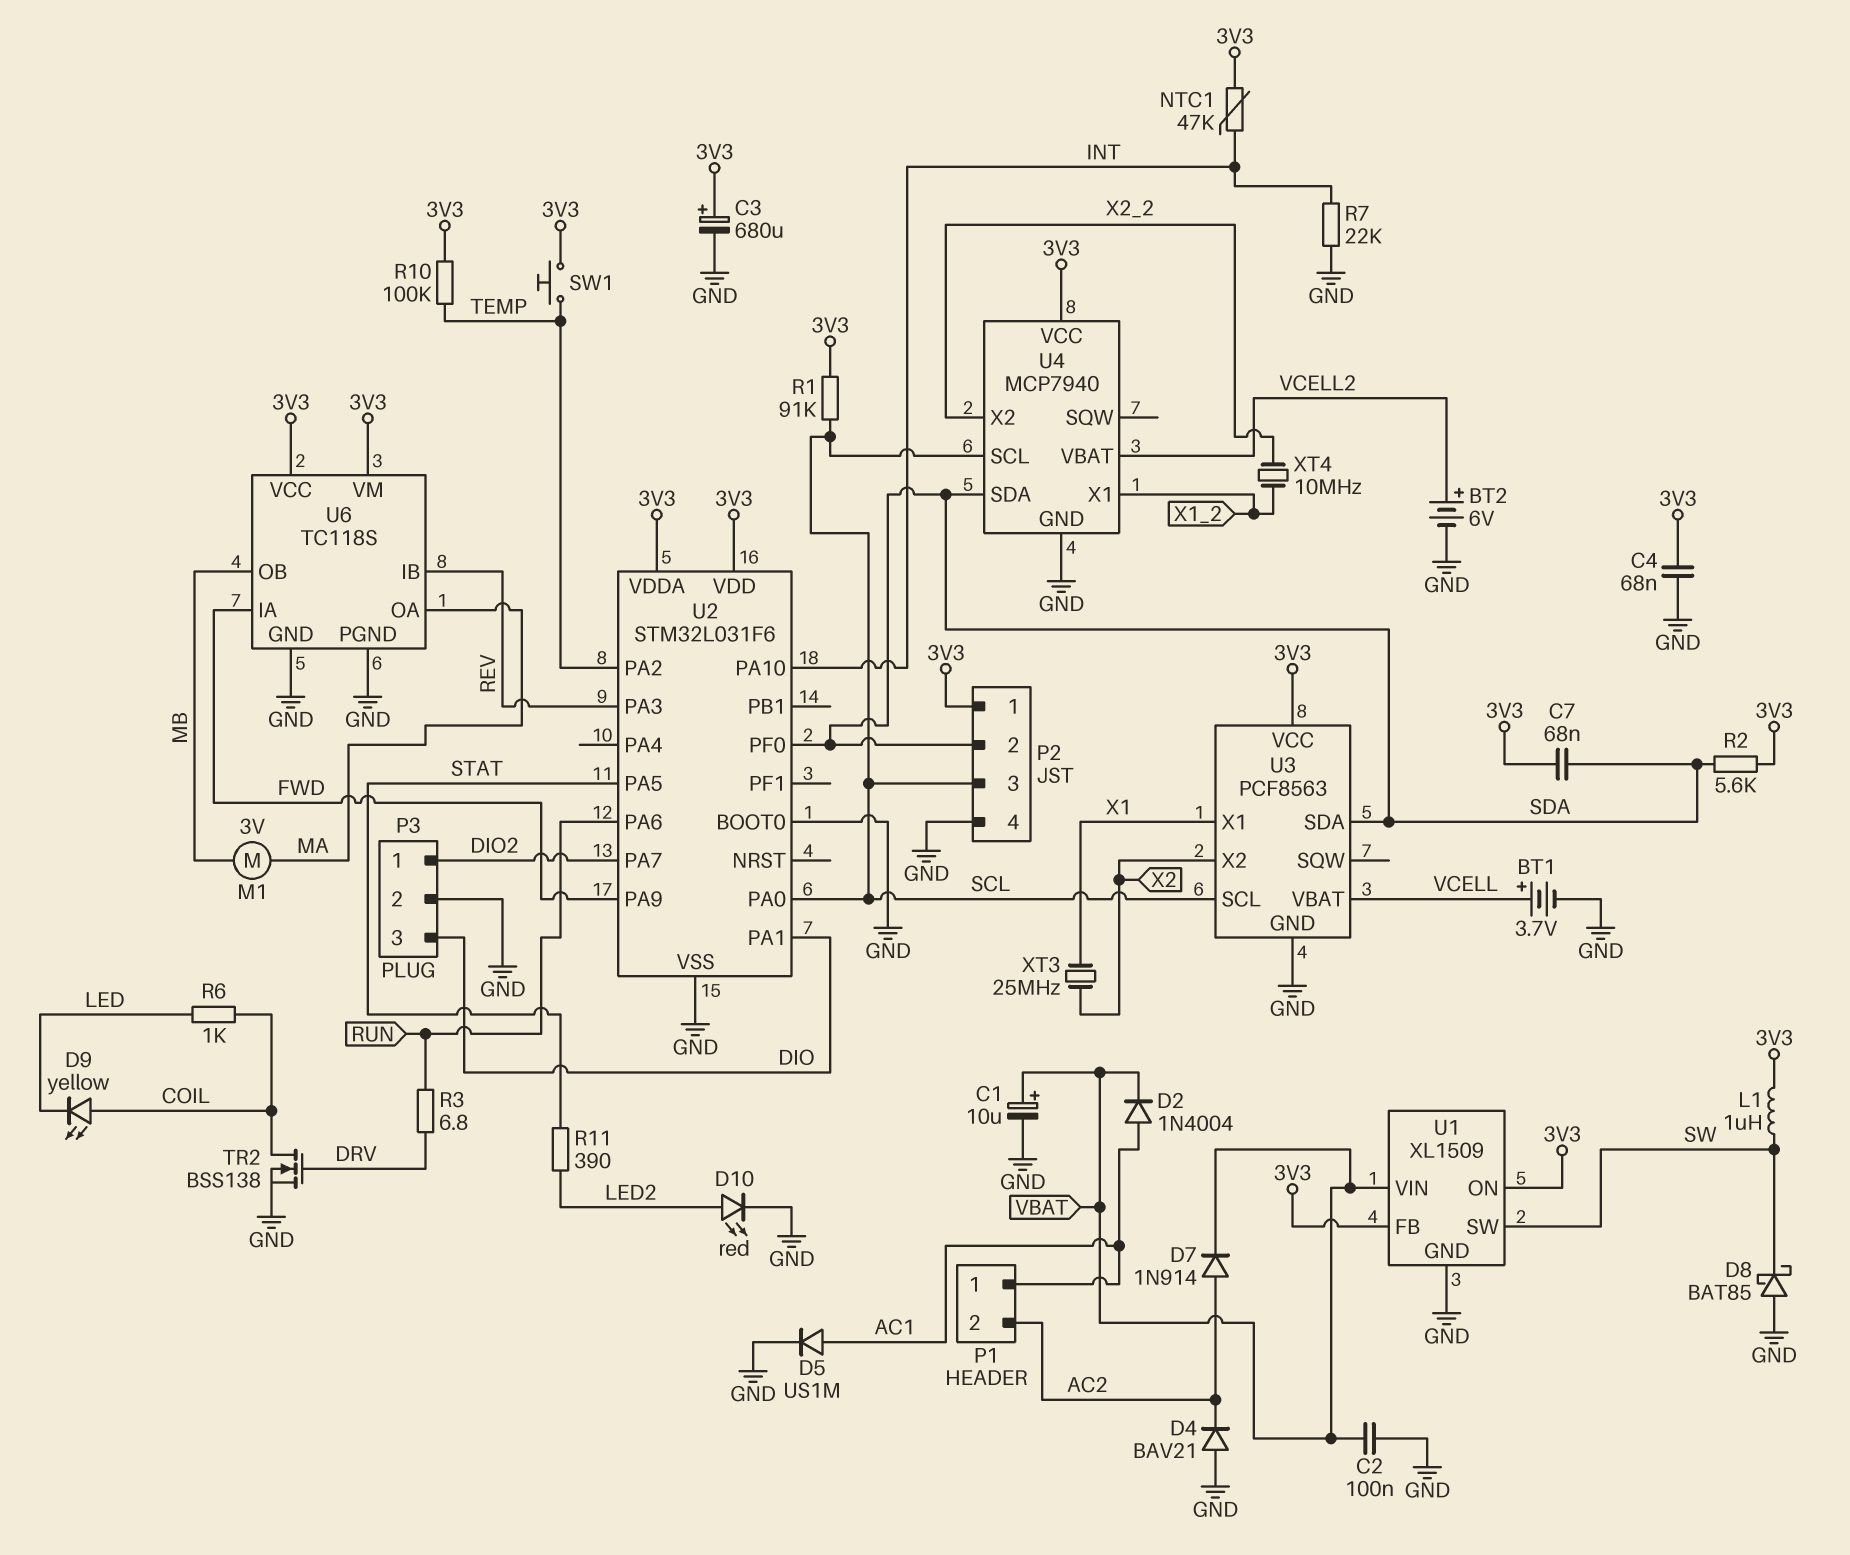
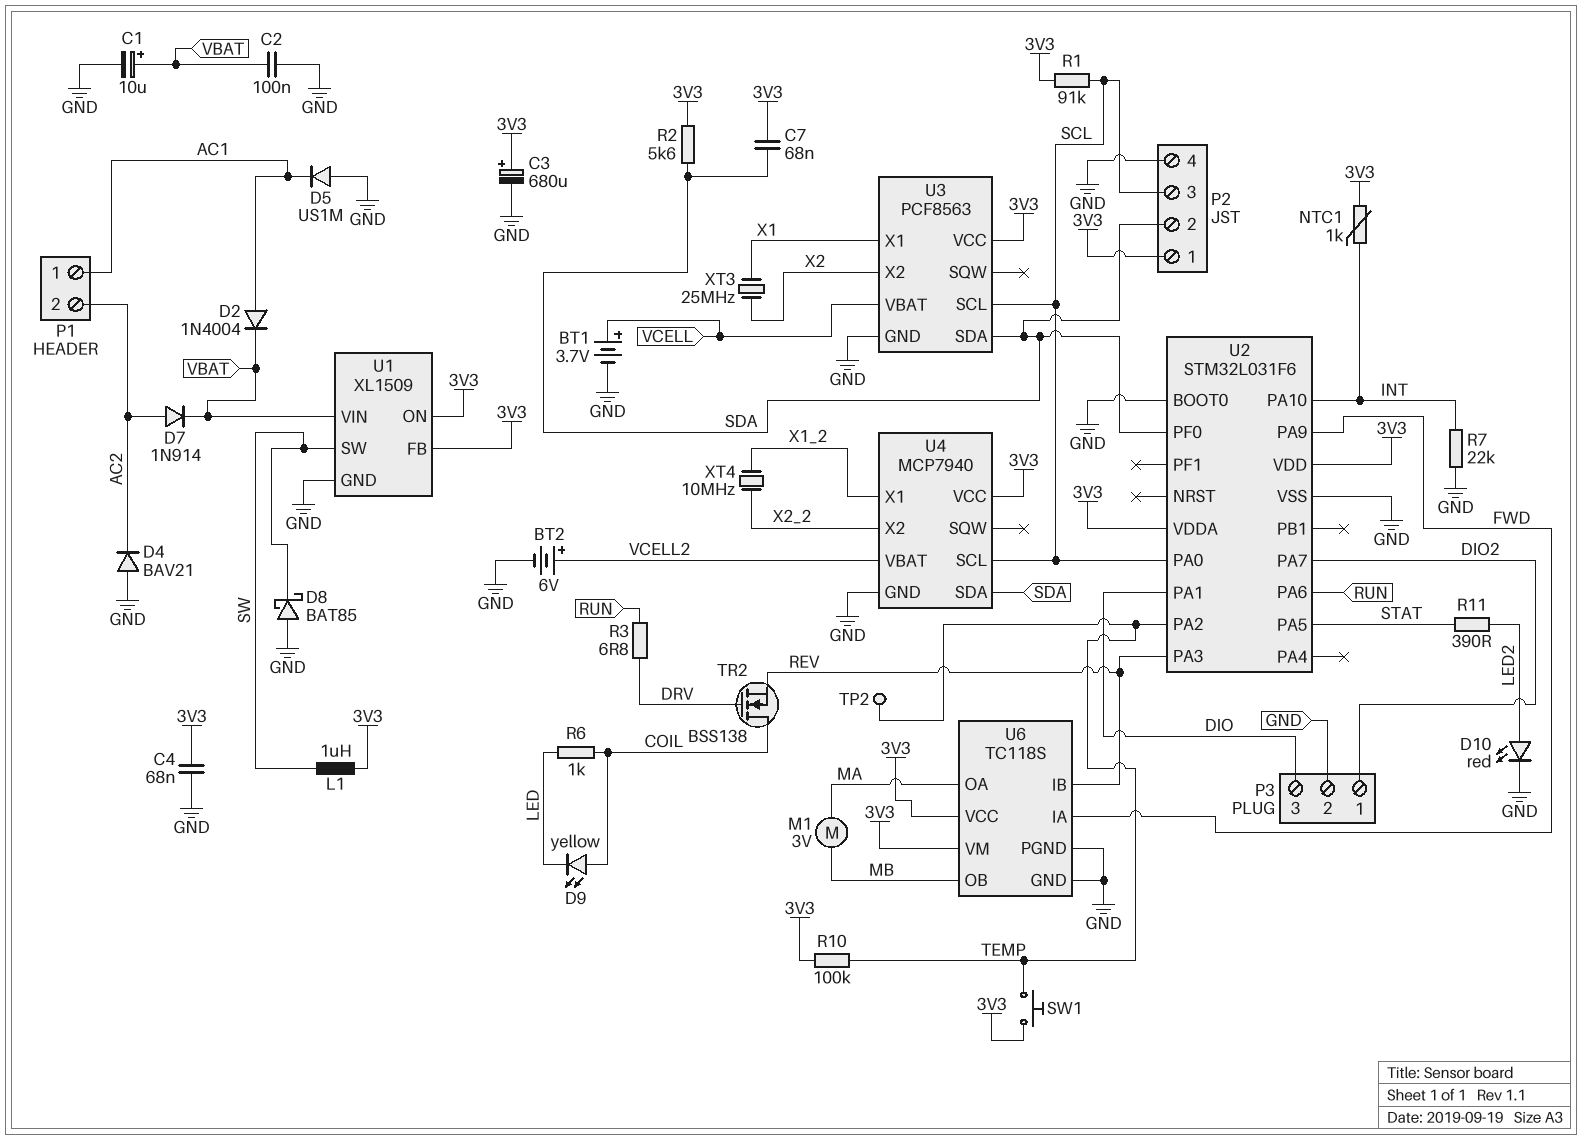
D5: diode US1M (A AC1, K GND) -> diode US1M (A GND, K AC1)
NTC1: 47k (3V3, INT) -> 1k (3V3, INT)
TP2: none -> test point (TEMP)
TR2: NMOS BSS138 (G DRV, D COIL, S GND) -> NMOS BSS138 (G DRV, D COIL, S REV)

